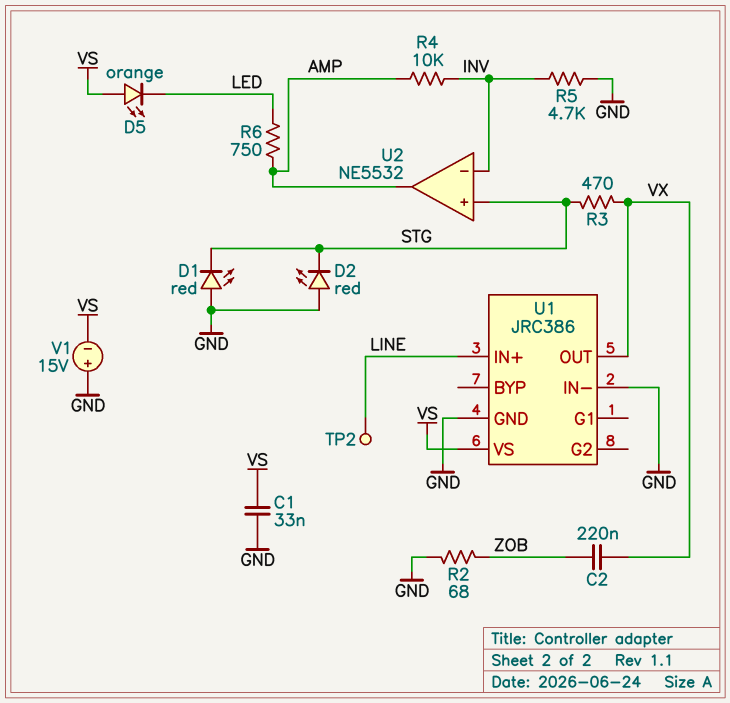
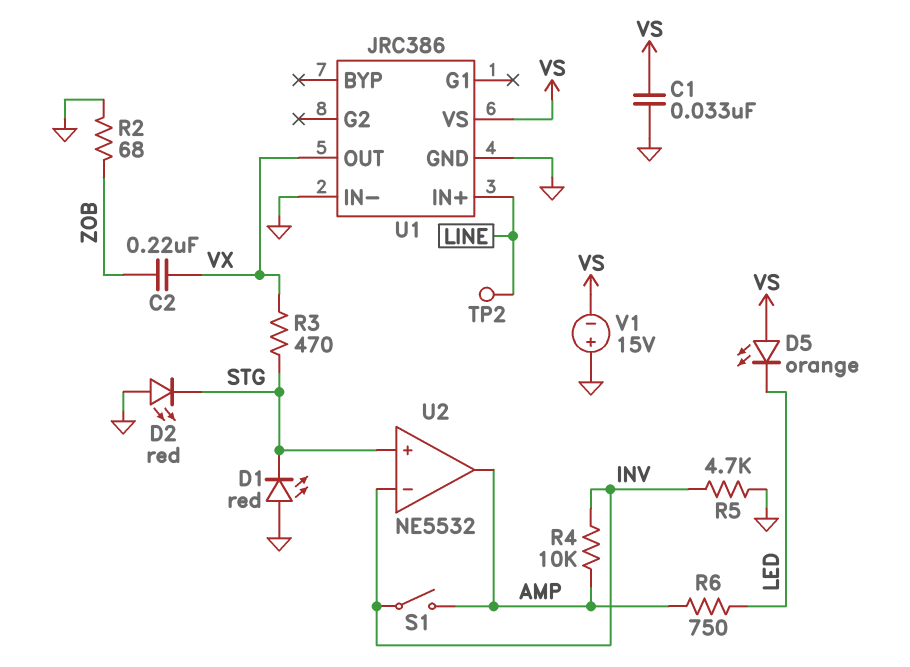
S1: none -> switch (AMP, INV)

